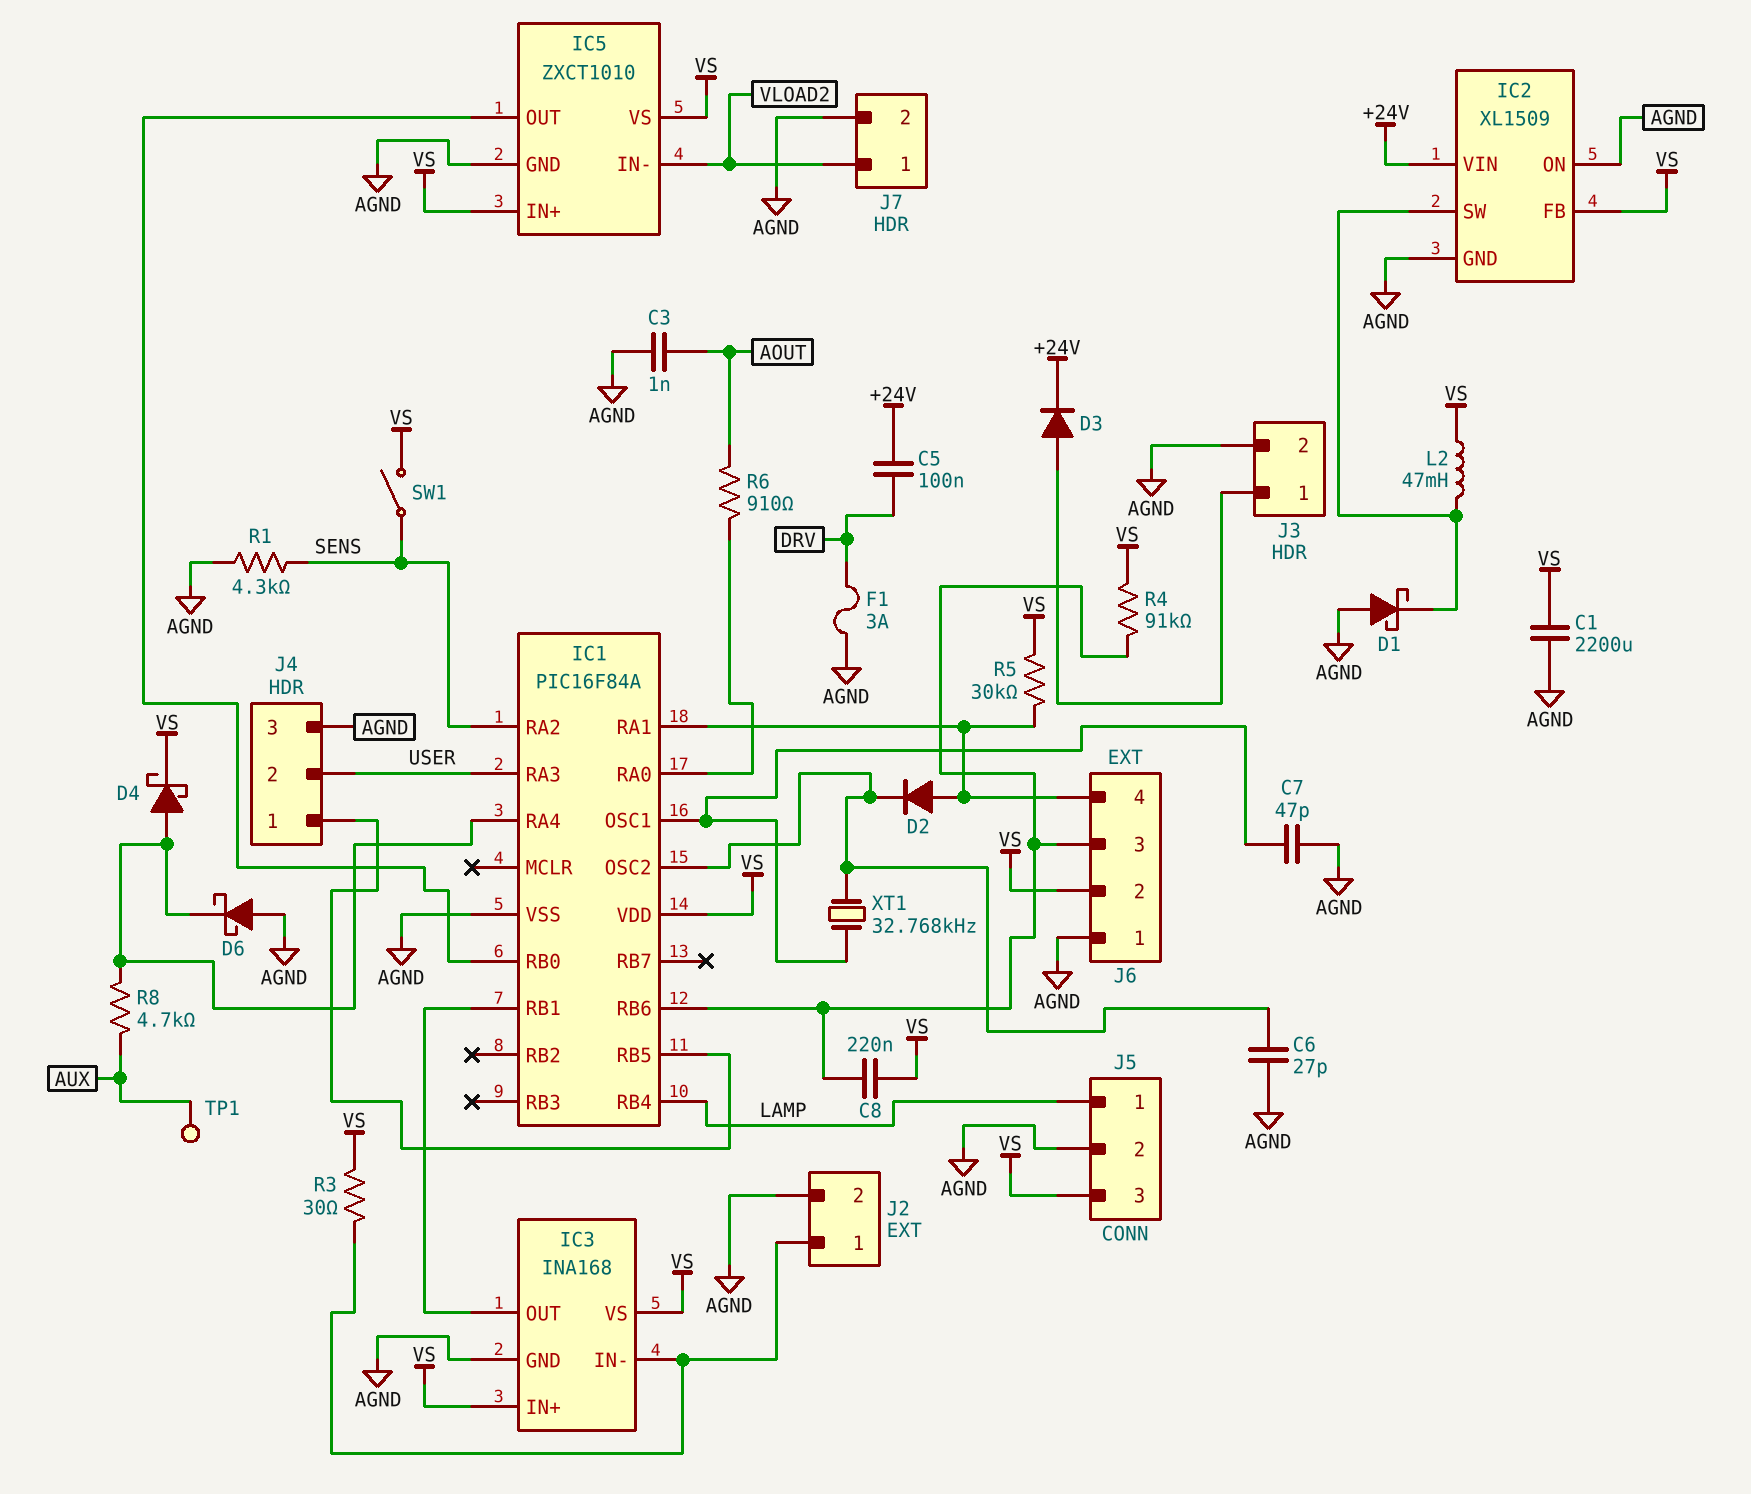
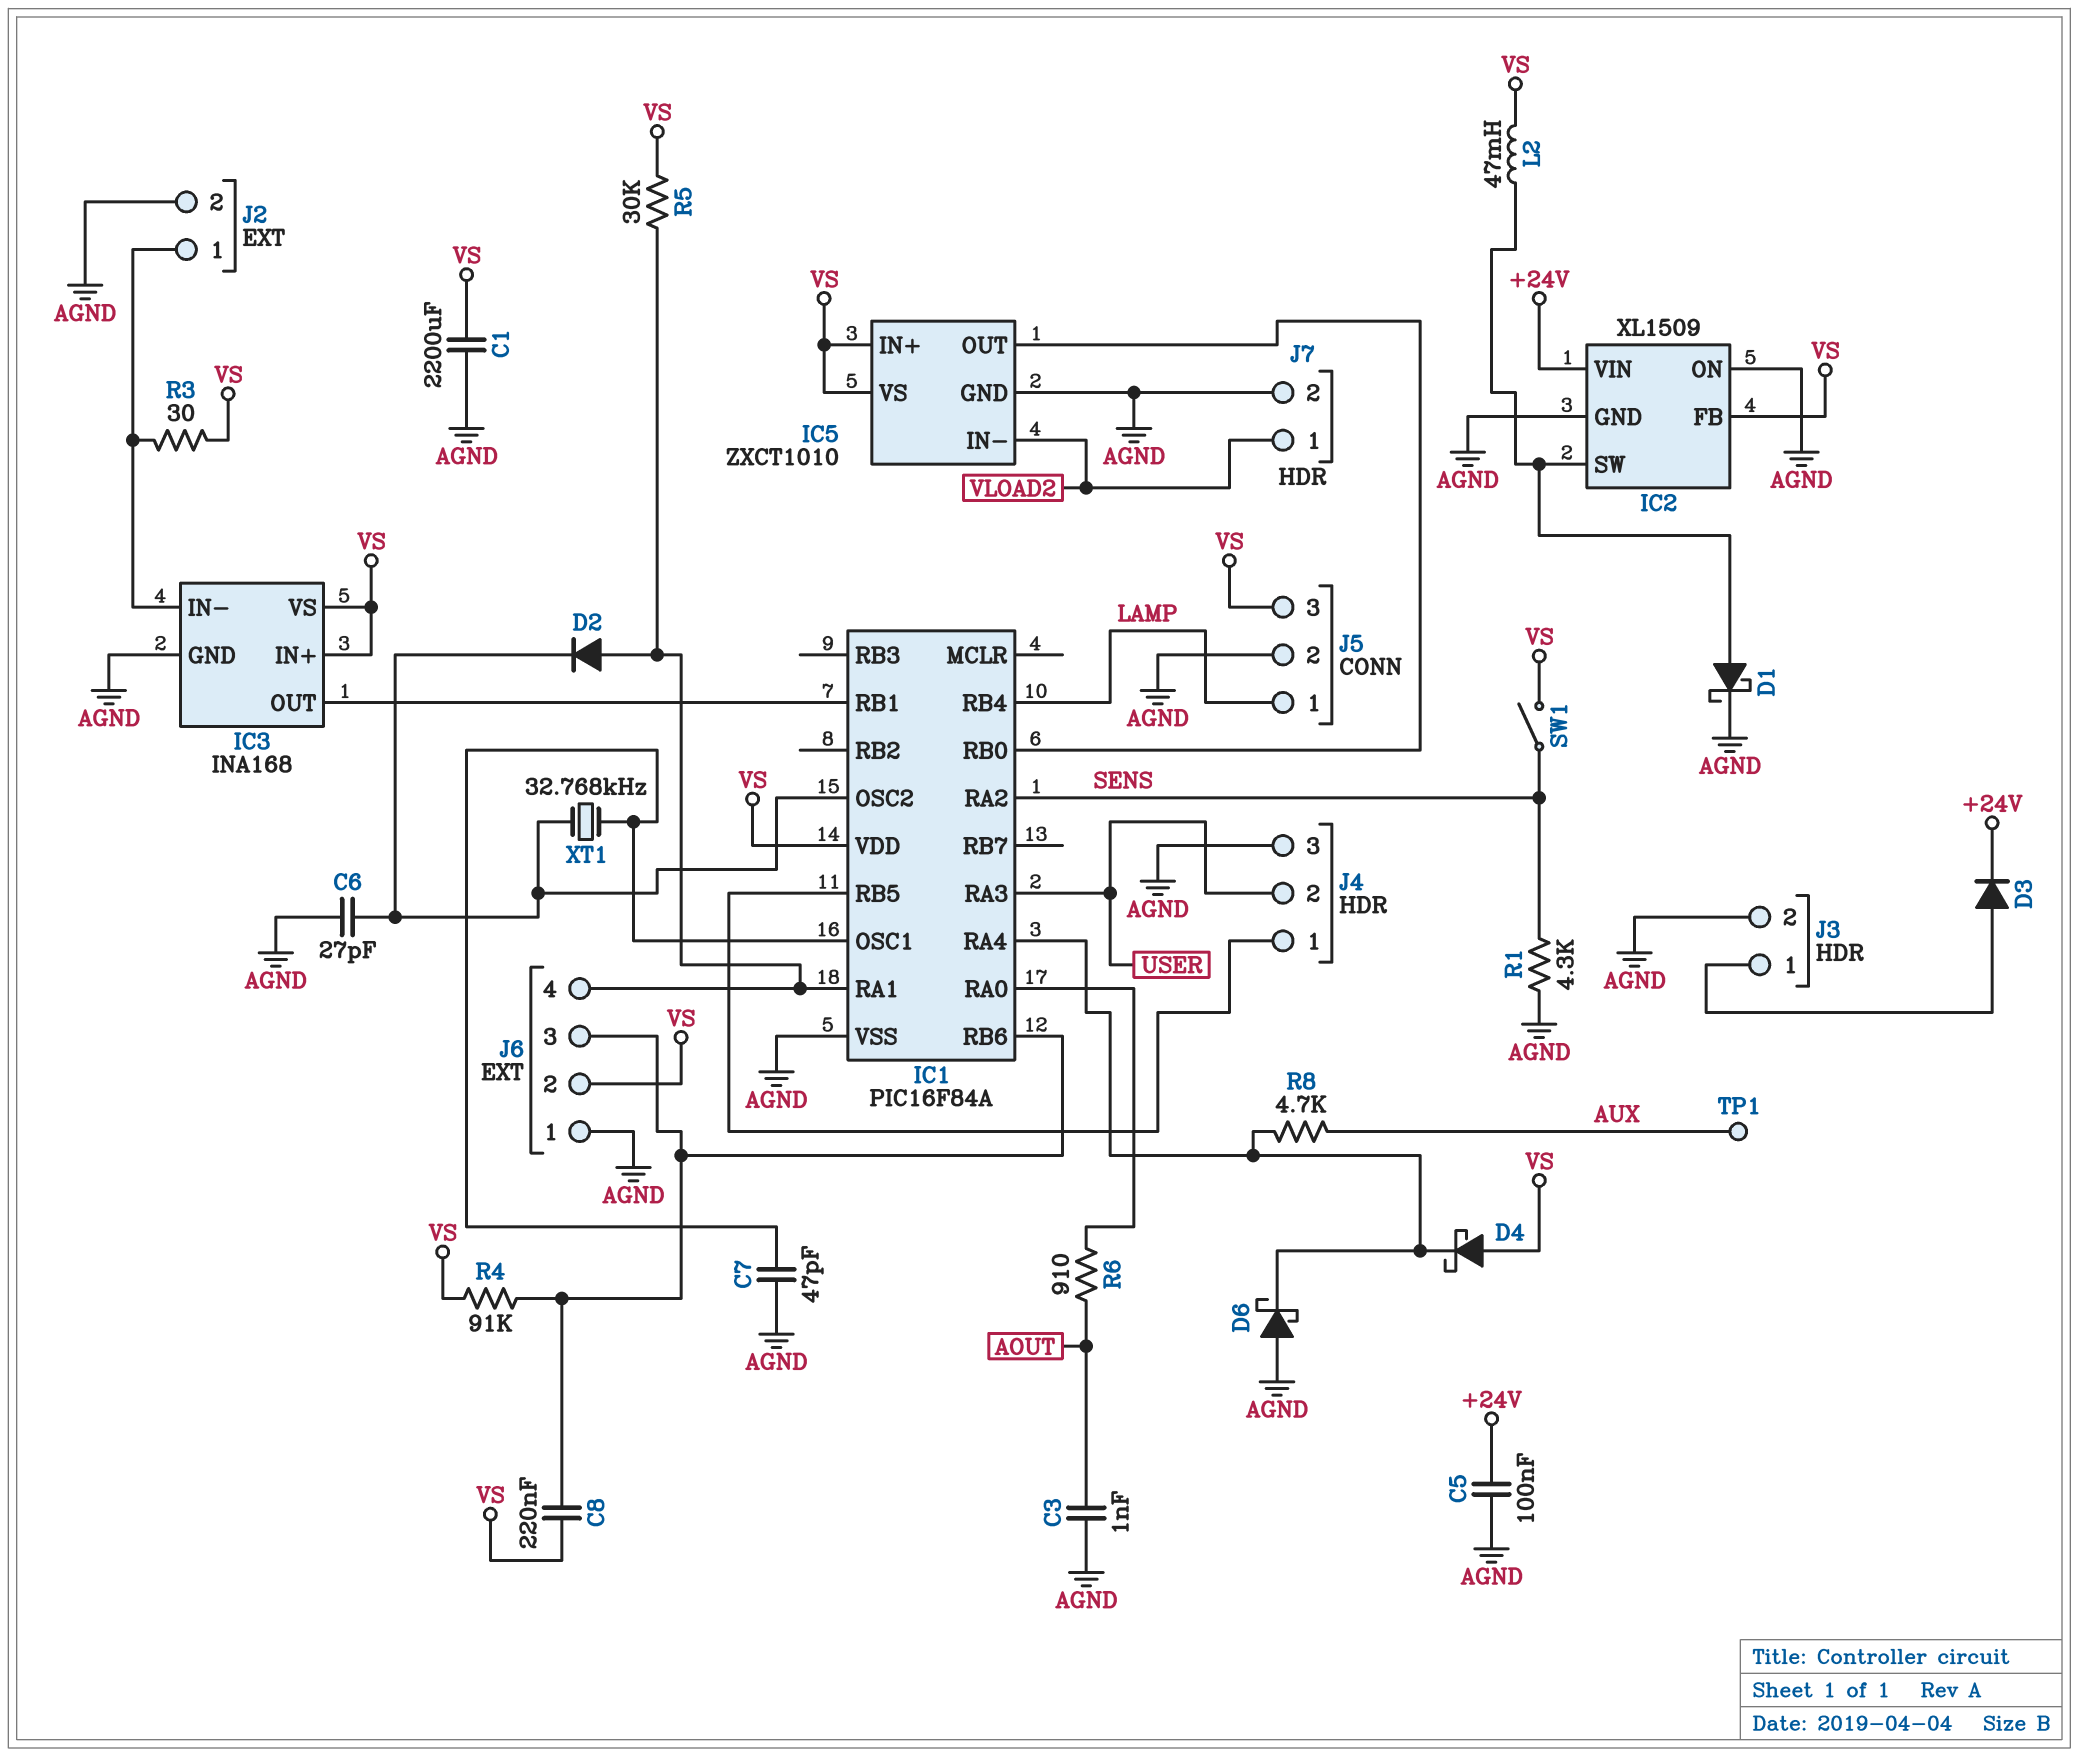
C5: 100nF (+24V, DRV) -> 100nF (+24V, AGND)
D1: schottky (A AGND, K IC2/SW) -> schottky (A IC2/SW, K AGND)
D4: schottky (A IC1/RA4, K VS) -> schottky (A VS, K IC1/RA4)
F1: 3A (AGND, DRV) -> none

